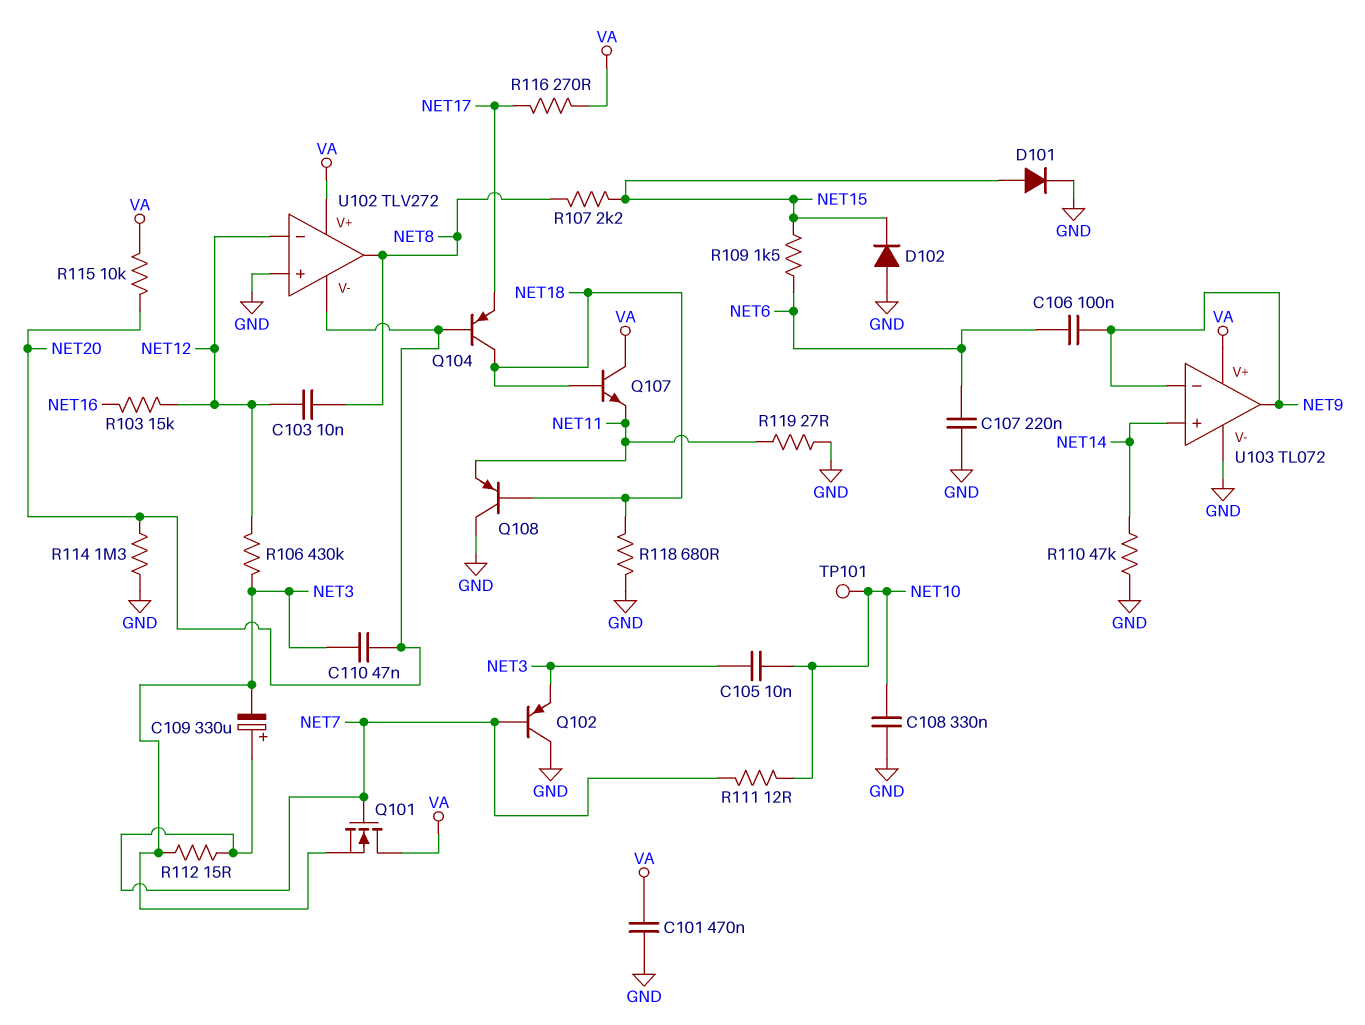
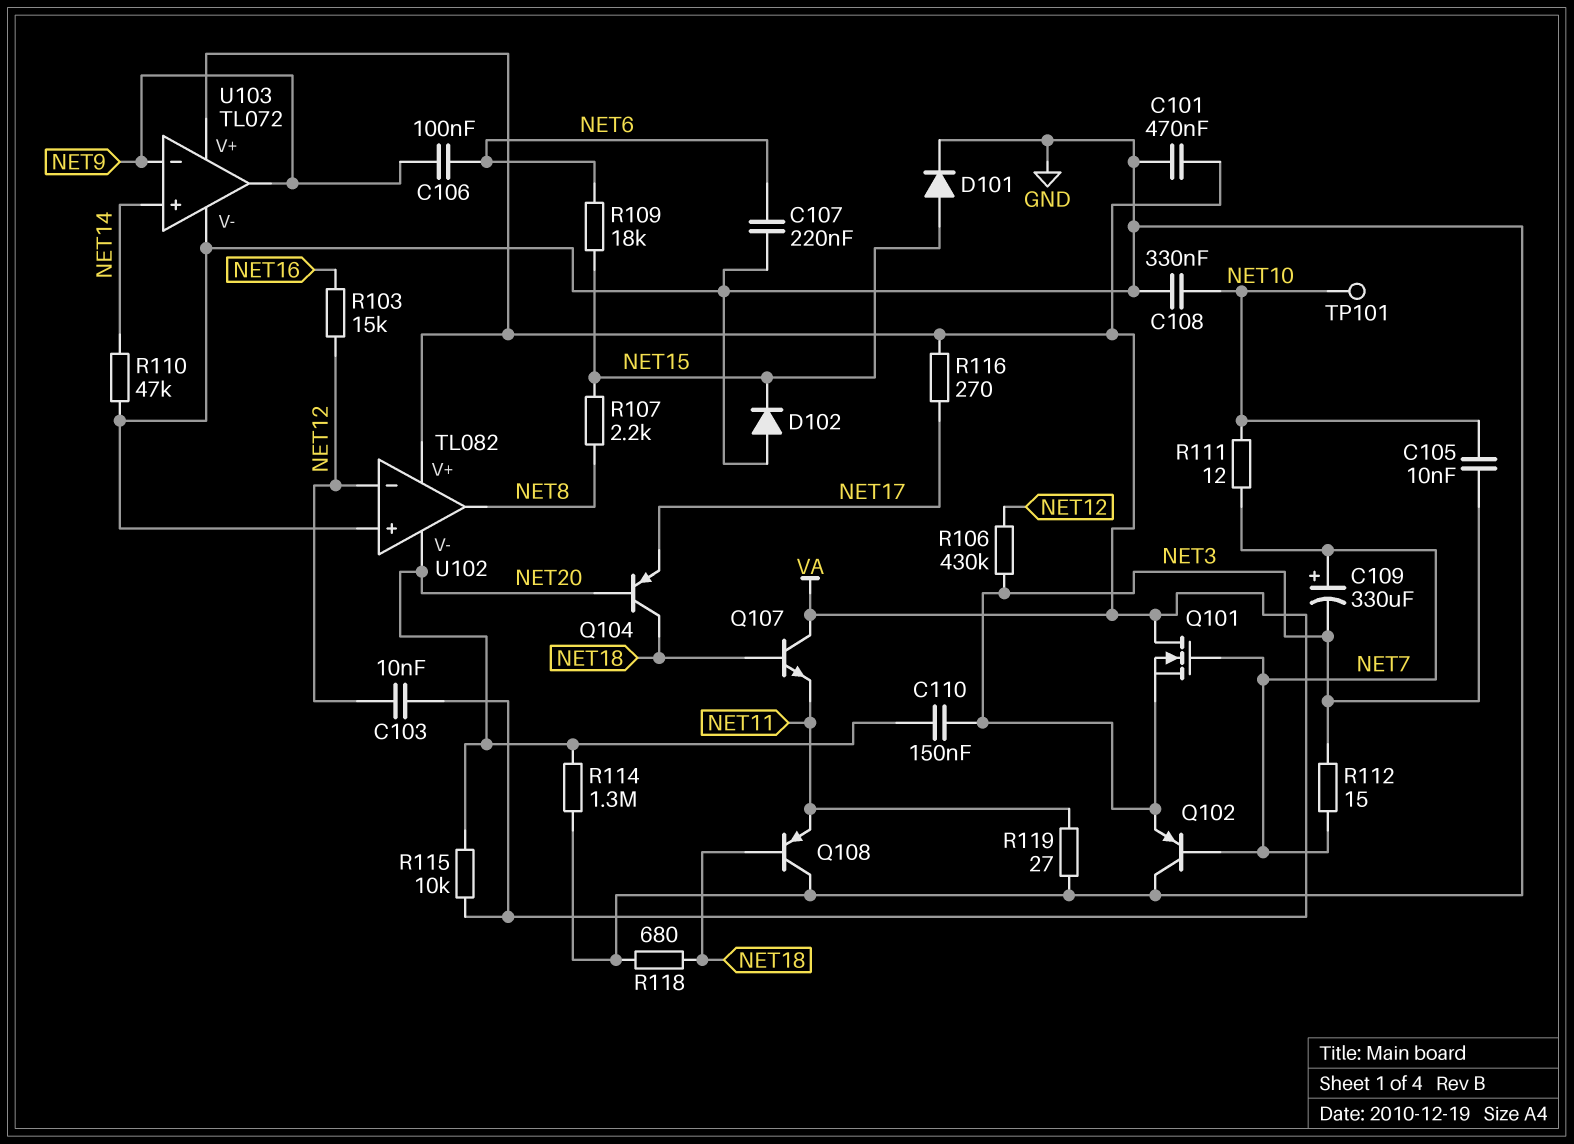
C103: 10nF (NET8, NET12) -> 10nF (NET12, VA)
C110: 47nF (NET3, NET20) -> 150nF (NET3, NET20)
R109: 1.5k (NET6, NET15) -> 18k (NET6, NET15)
U102: TLV272 -> TL082

